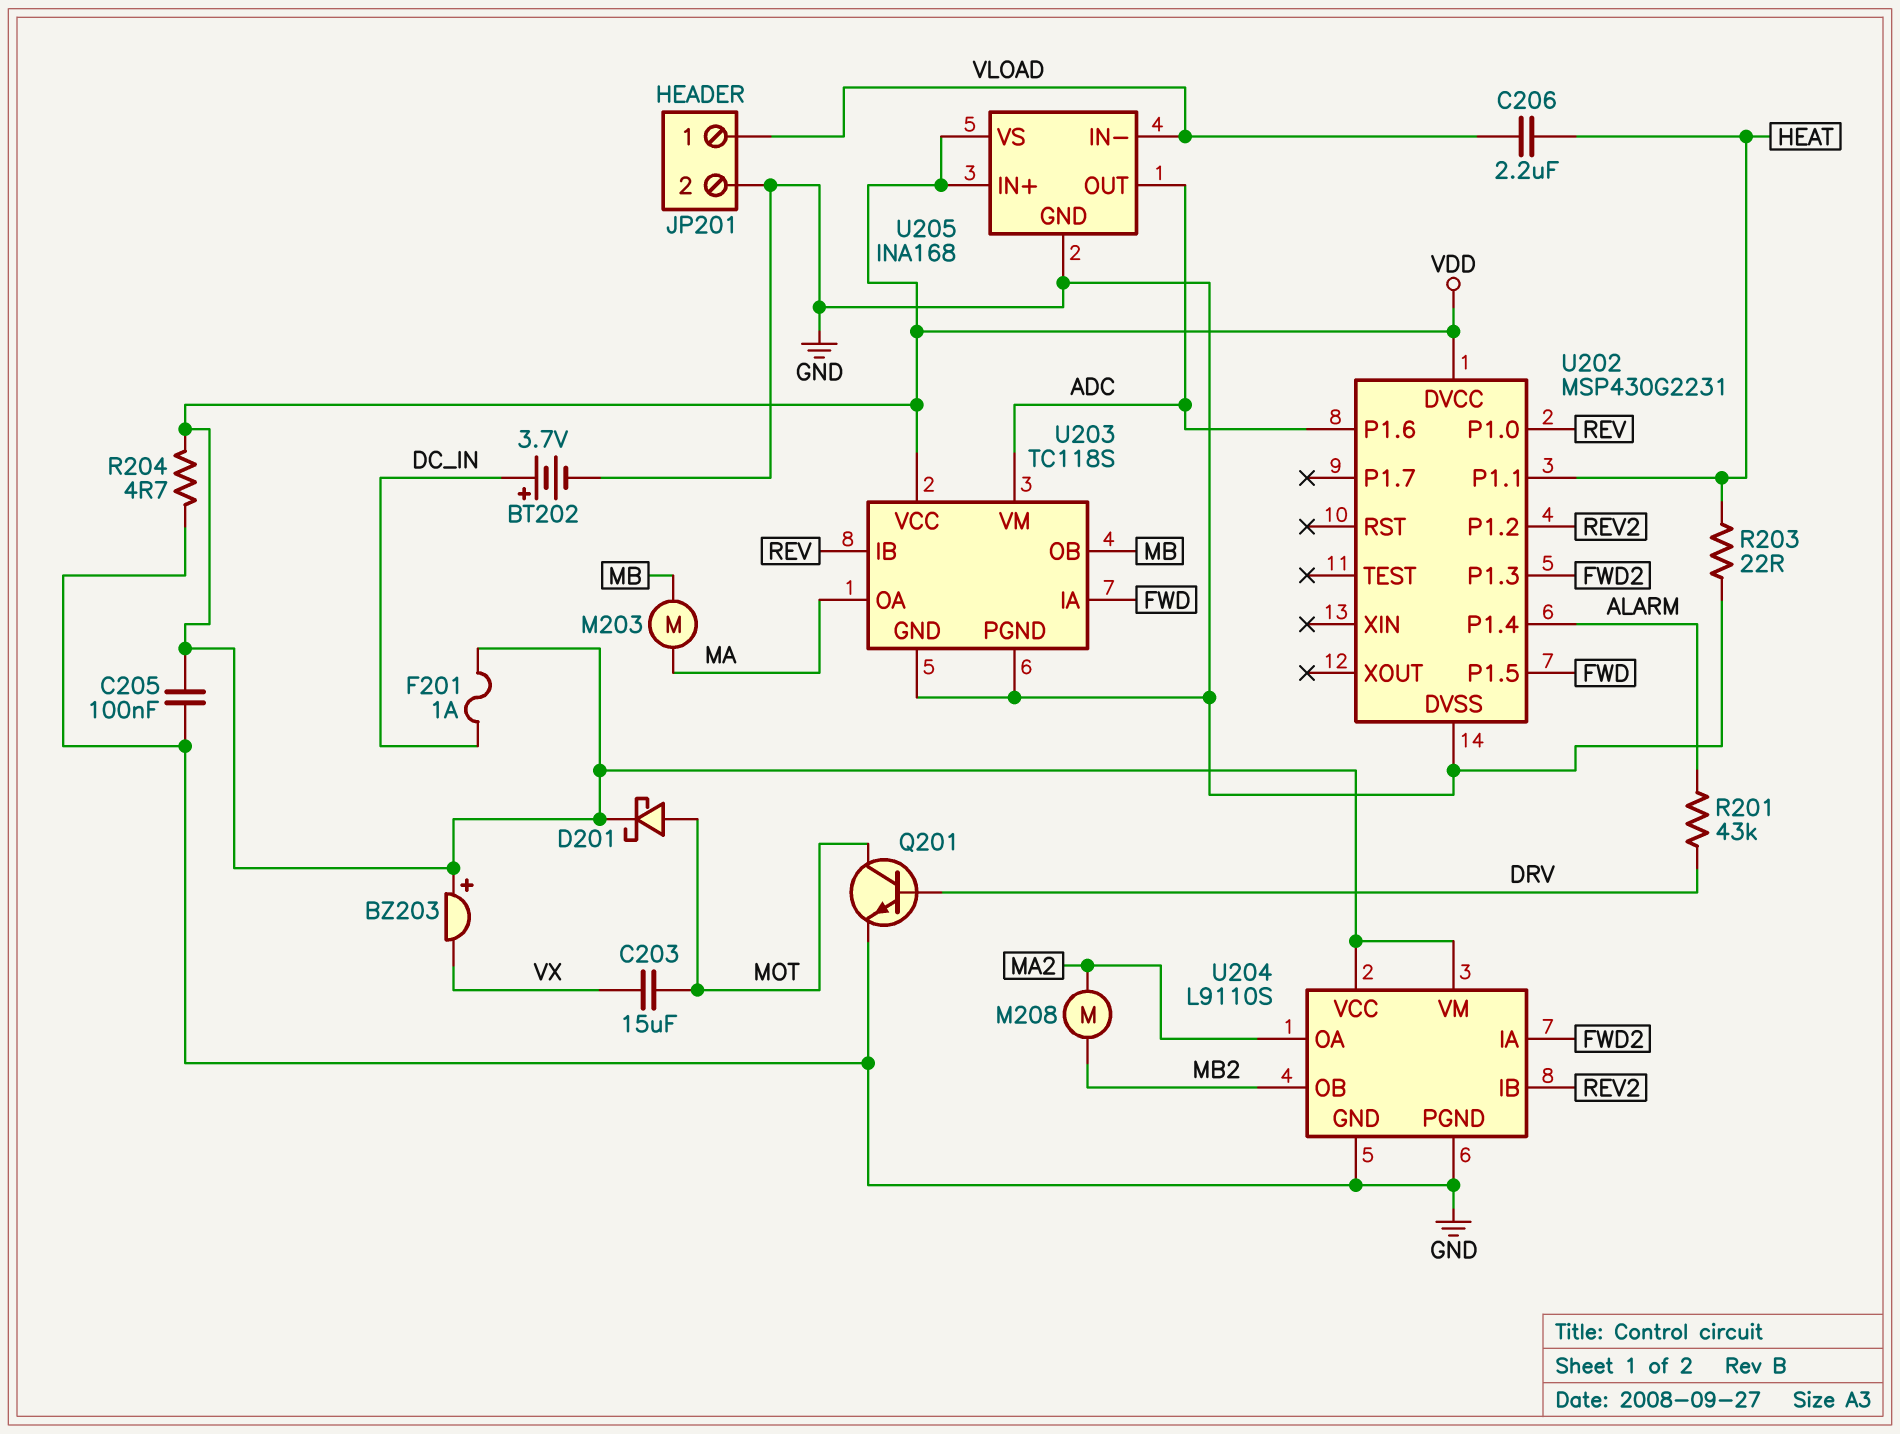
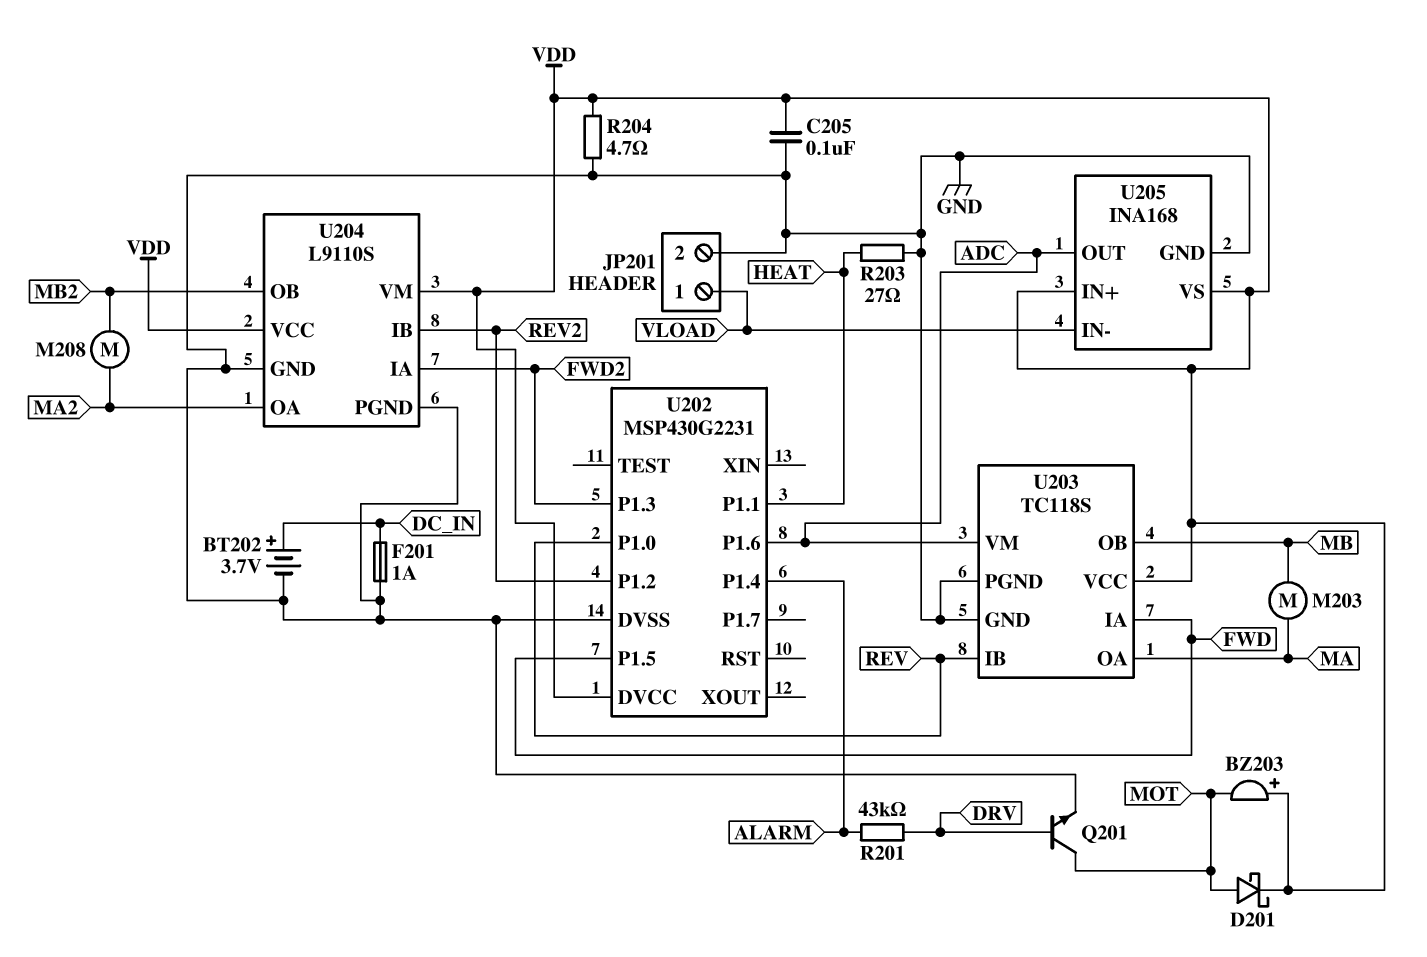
BZ203: buzzer (plus VDD, minus VX) -> buzzer (plus VDD, minus MOT)
C203: 15uF (MOT, VX) -> none
C206: 2.2uF (HEAT, VLOAD) -> none
F201: 1A (DC_IN, VDD) -> 1A (DC_IN, GND)
R203: 22 (GND, HEAT) -> 27 (GND, HEAT)

